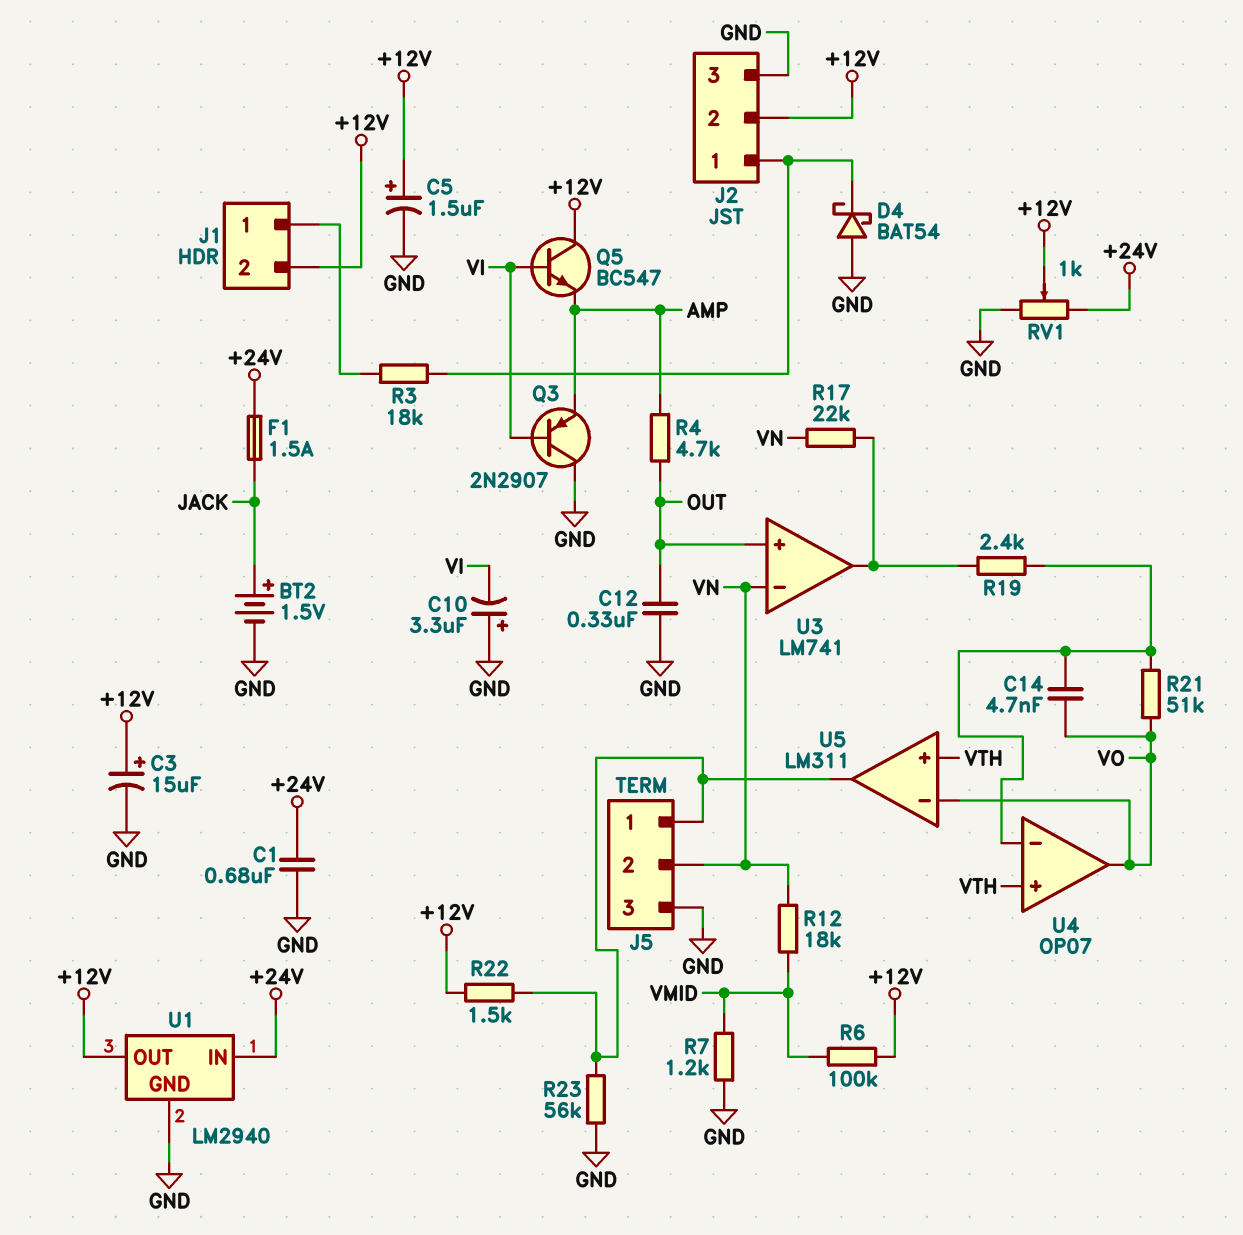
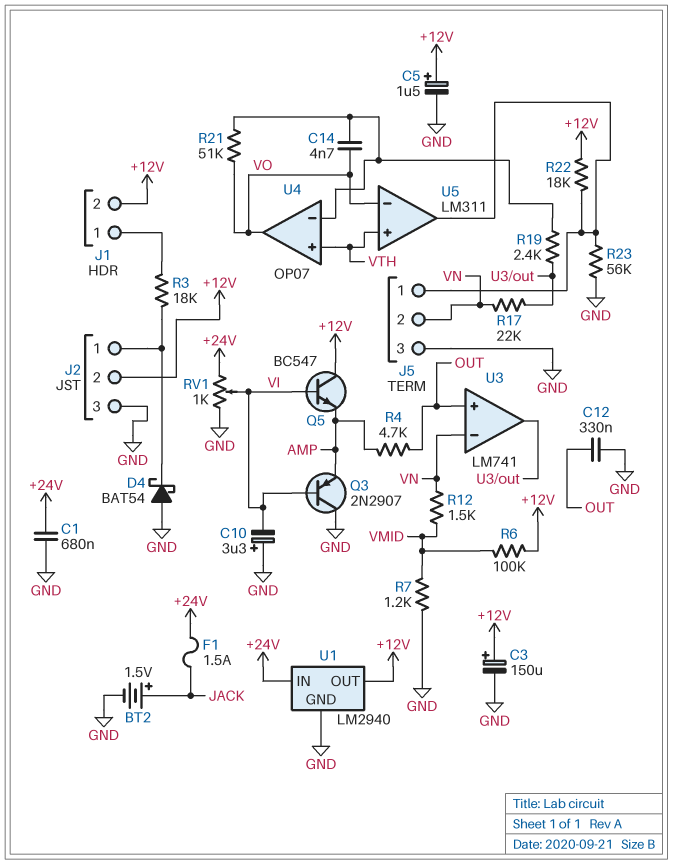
C3: 15uF (plus +12V, minus GND) -> 150uF (plus +12V, minus GND)
R12: 18k (VMID, VN) -> 1.5k (VMID, VN)
R22: 1.5k (+12V, J5/1) -> 18k (+12V, J5/1)
RV1: 1k (+24V, GND, wiper +12V) -> 1k (+24V, GND, wiper VI)

